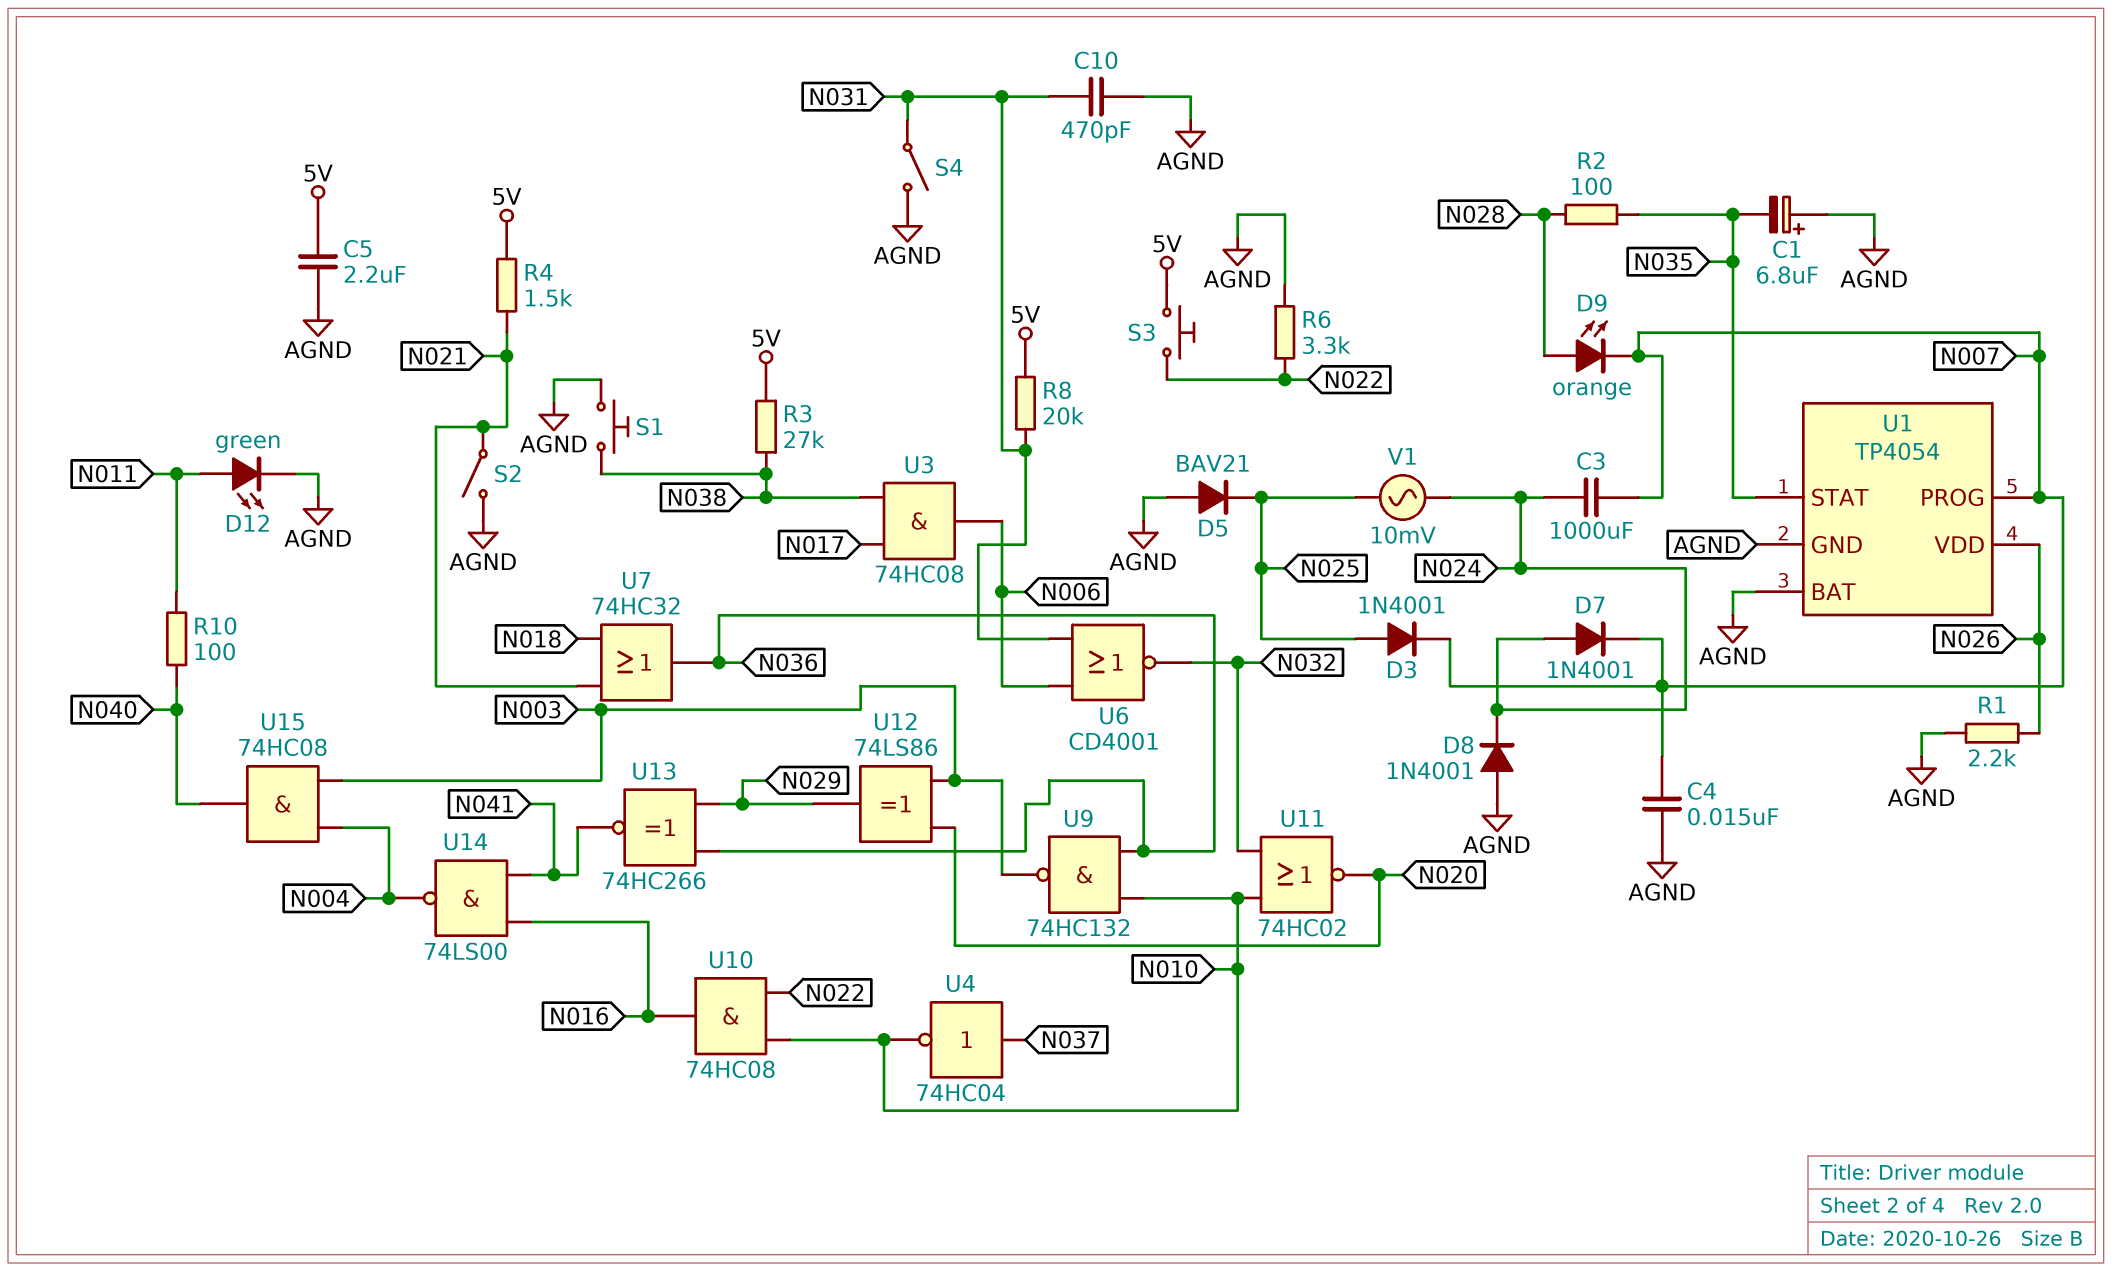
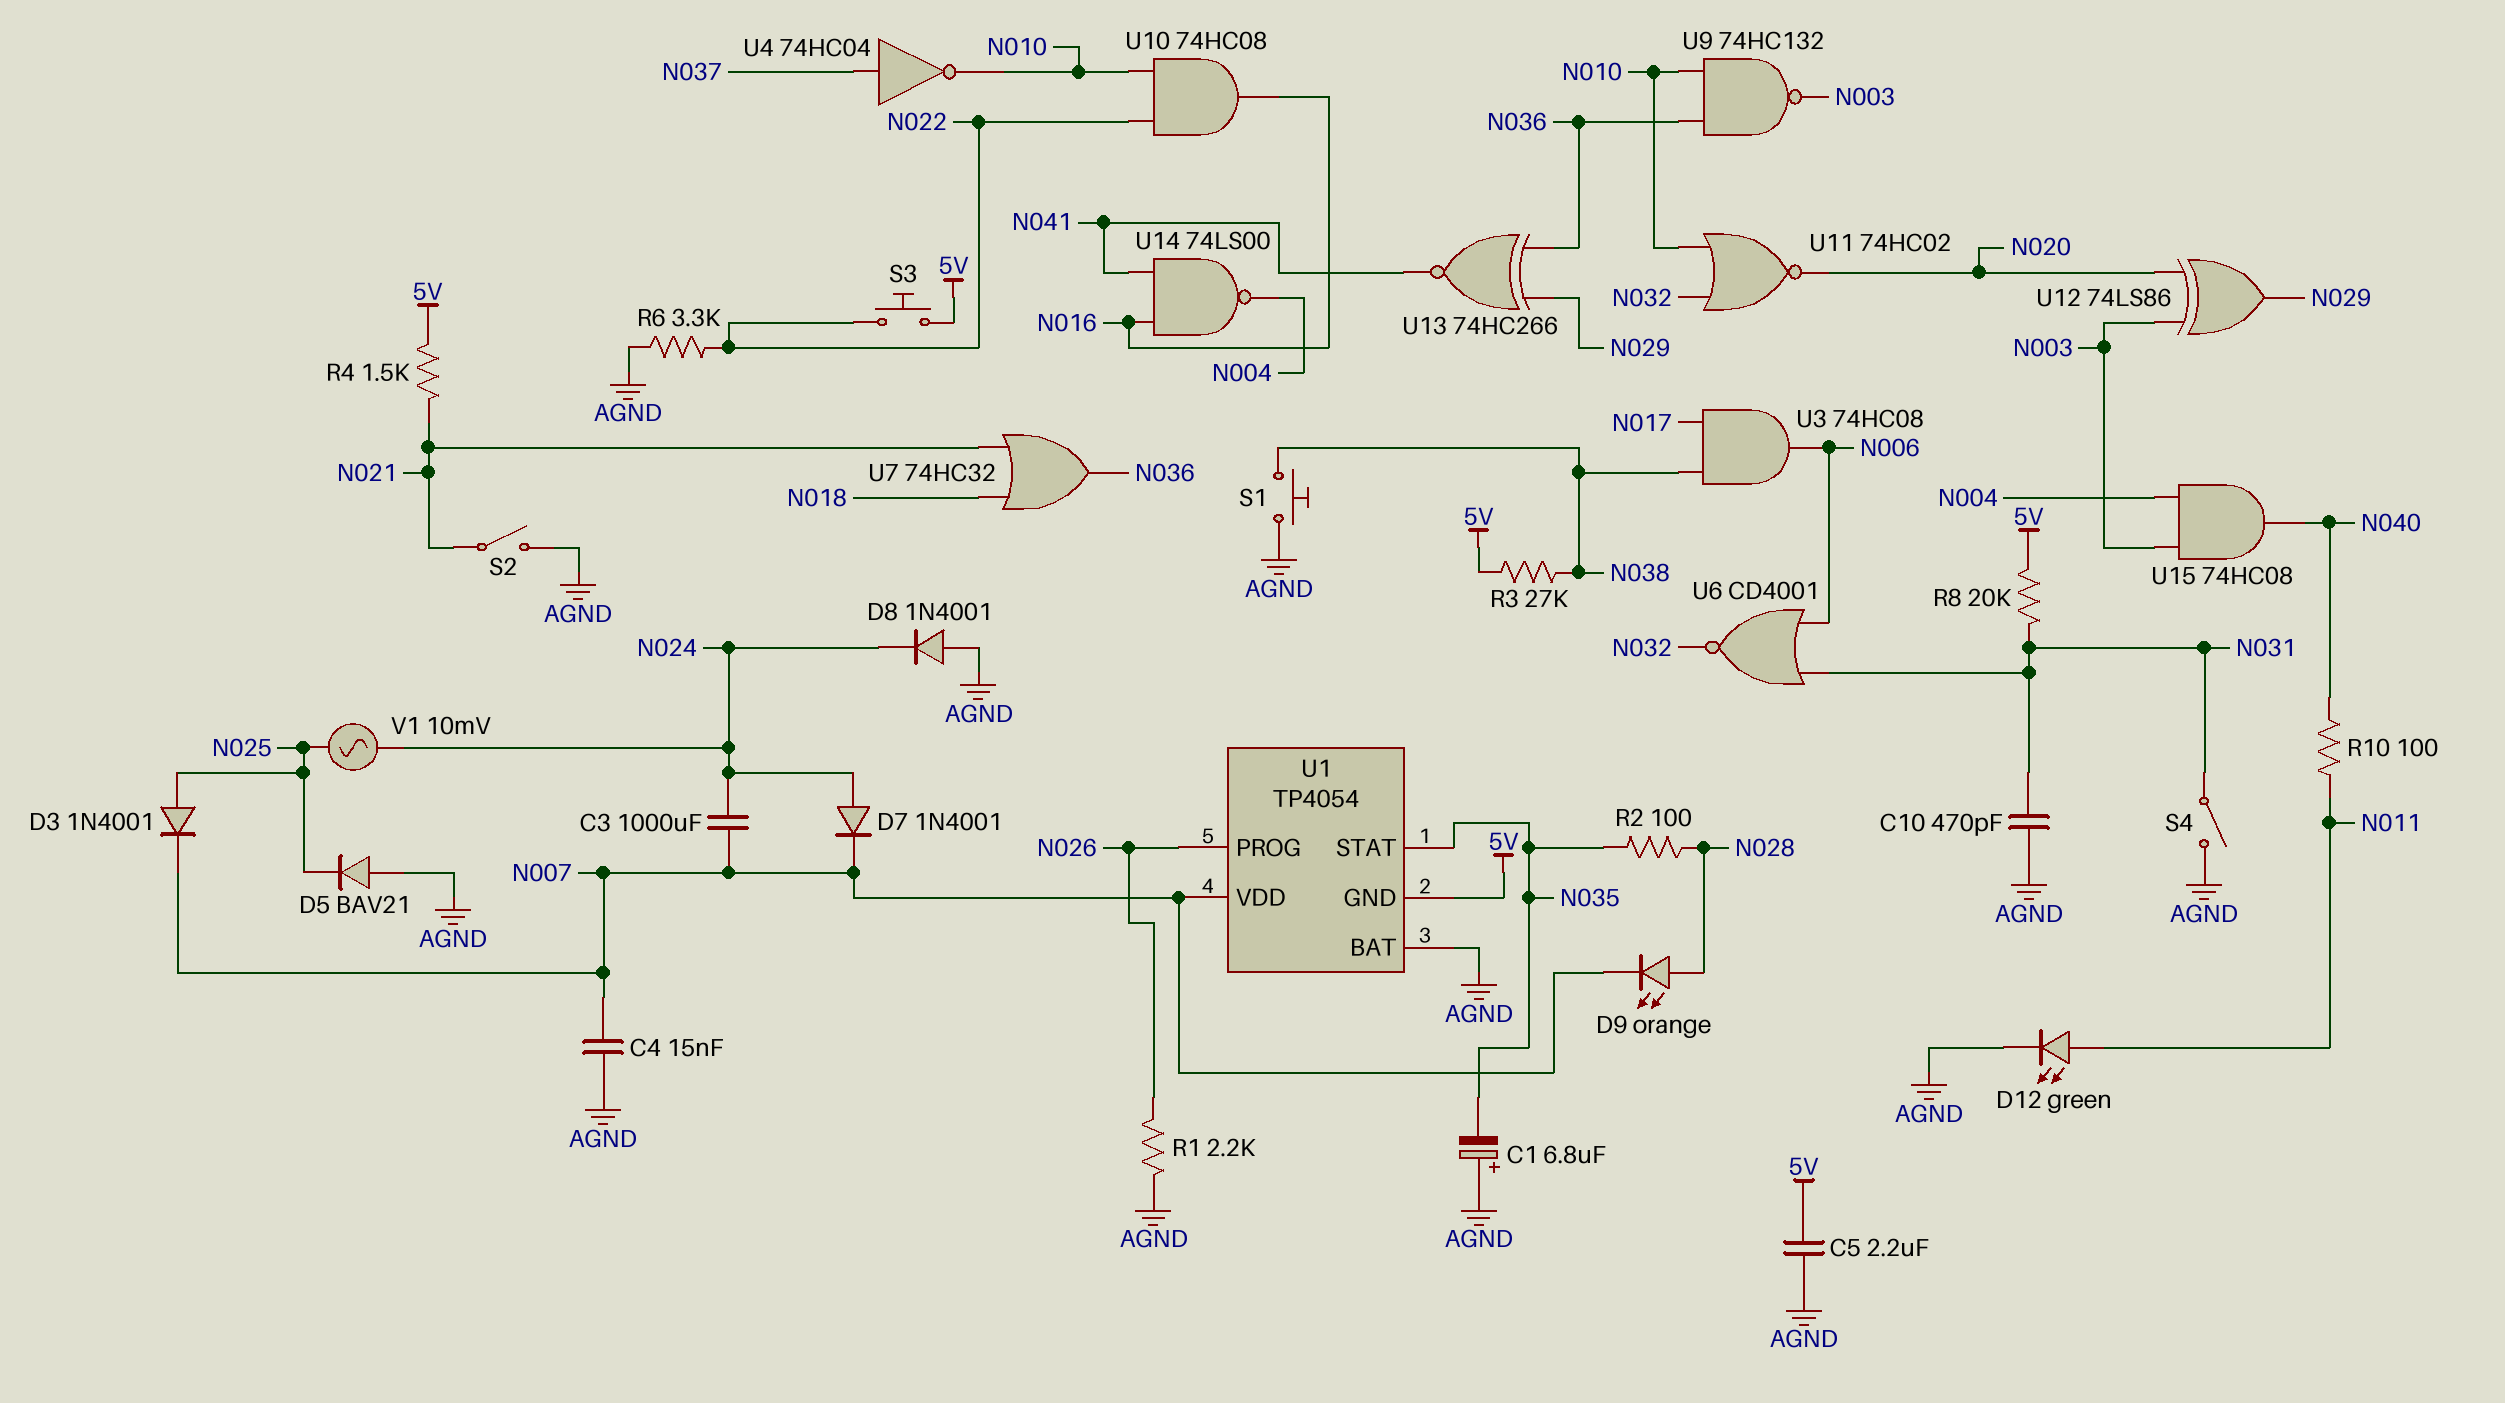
U1 pin GND: AGND -> 5V
U1 pin PROG: N007 -> N026
U1 pin VDD: N026 -> N007

